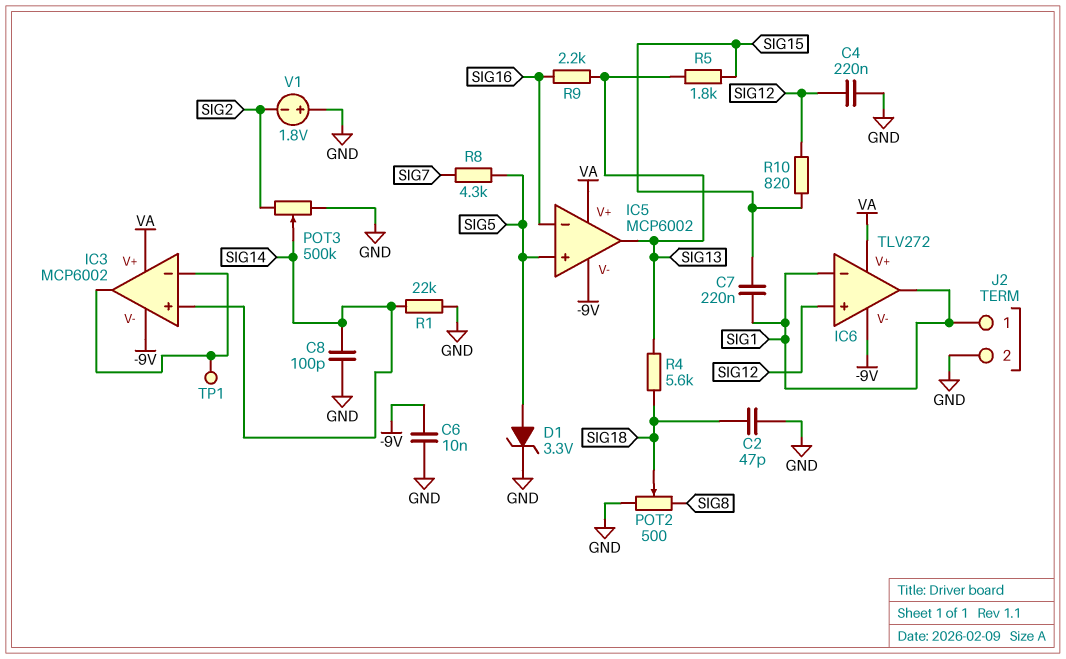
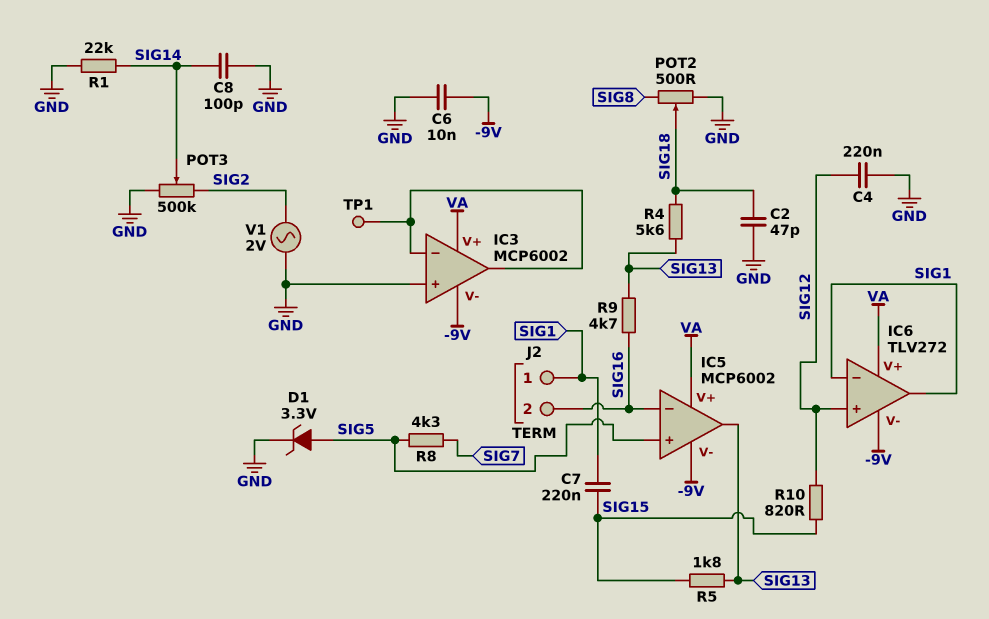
IC3 pin in+: SIG14 -> GND
J2 pin 2: GND -> SIG16
R9: 2.2k (SIG13, SIG16) -> 4.7k (SIG13, SIG16)
V1: 1.8V (plus GND, minus SIG2) -> AC 2V (GND, SIG2)

